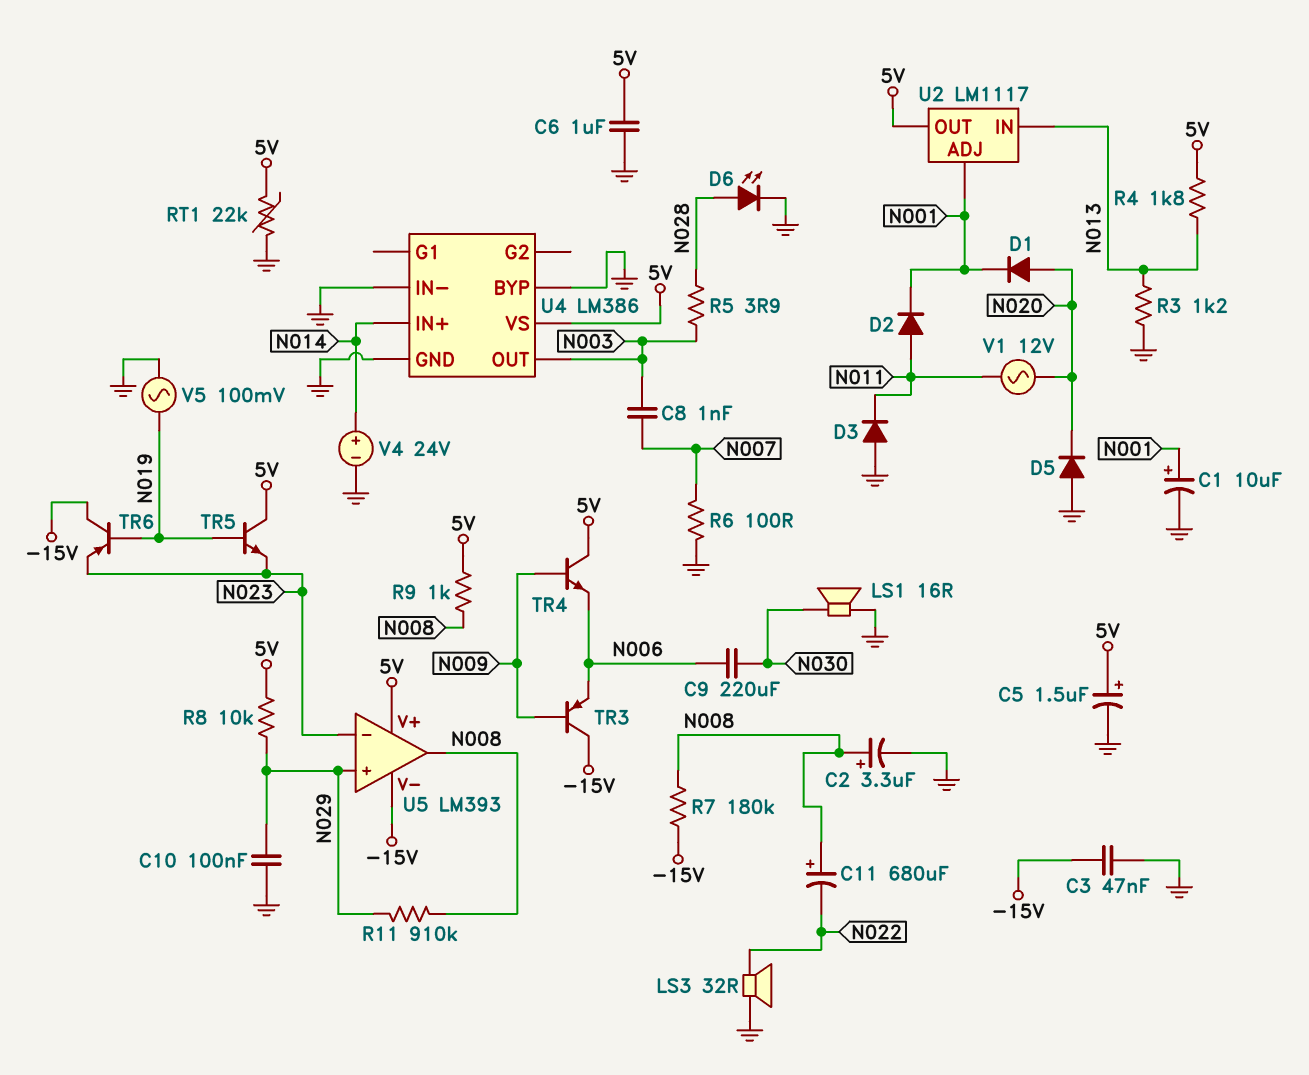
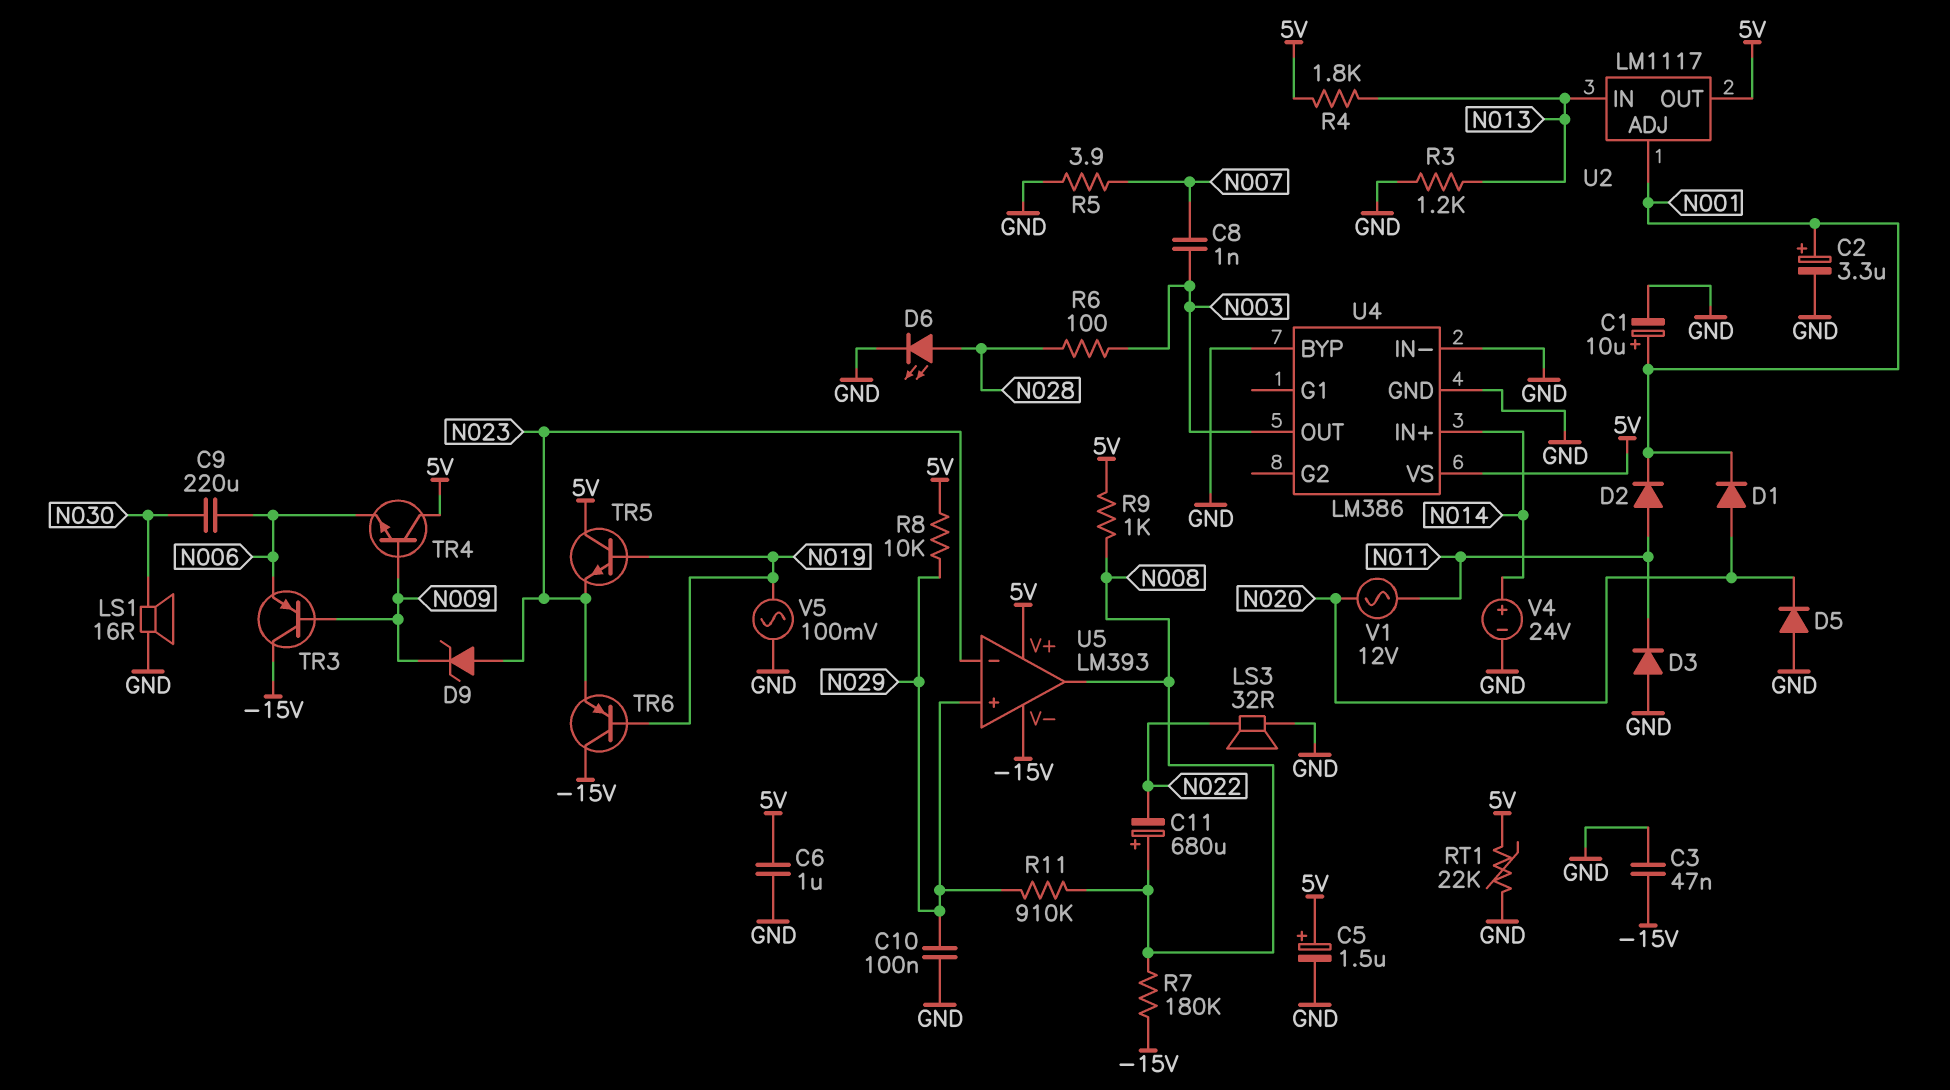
C2: 3.3uF (plus N008, minus GND) -> 3.3uF (plus N001, minus GND)
D9: none -> zener (A N023, K N009)
R5: 3.9 (N003, N028) -> 3.9 (GND, N007)
R6: 100 (GND, N007) -> 100 (N003, N028)

